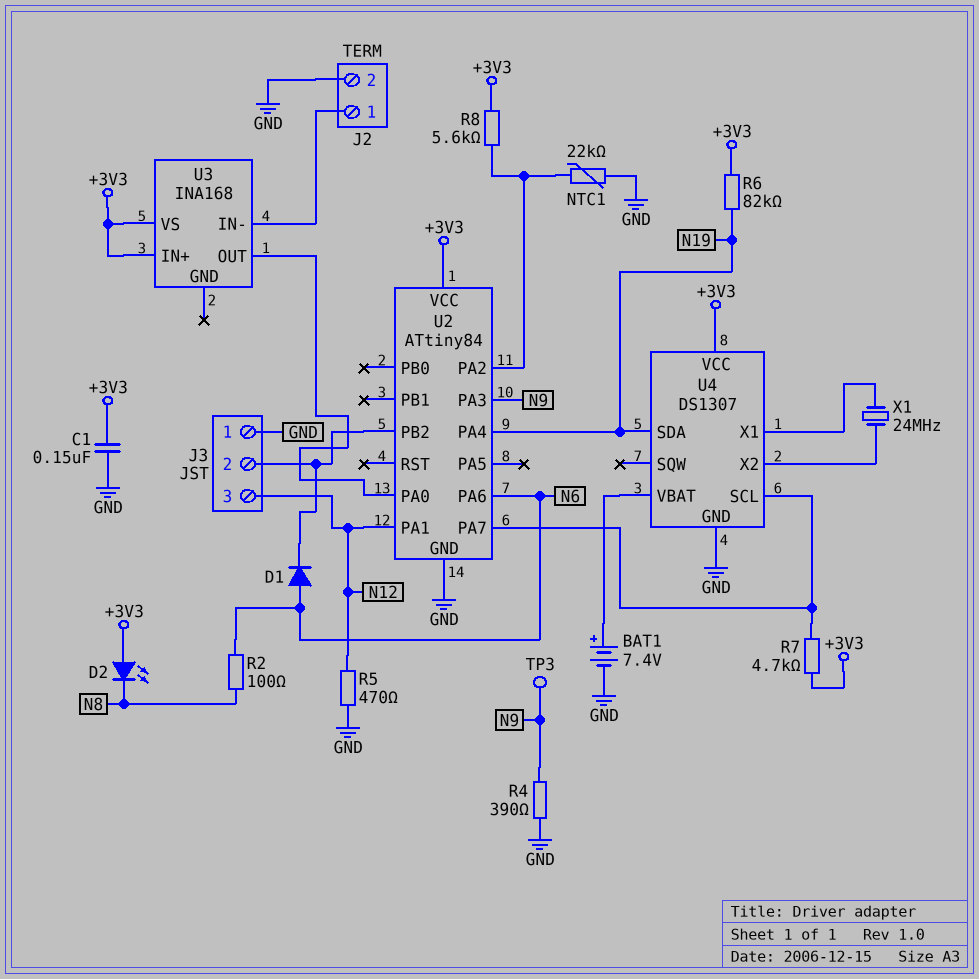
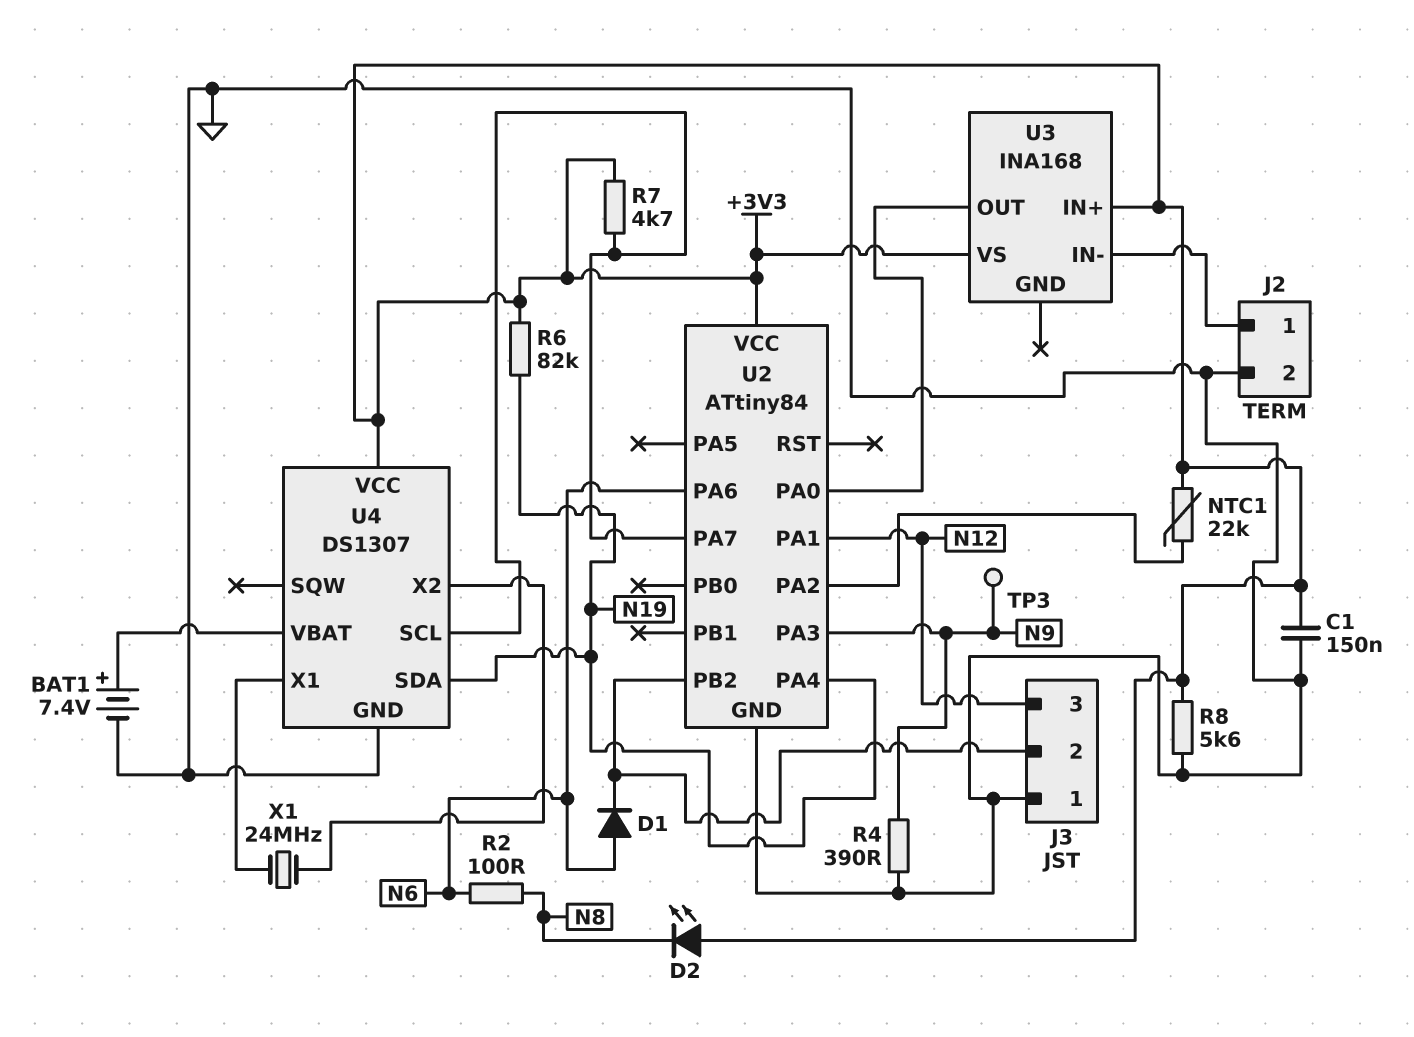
NTC1: 22k (GND, U2/PA2) -> 22k (+3V3, U2/PA2)
R5: 470 (GND, N12) -> none
R8: 5.6k (+3V3, U2/PA2) -> 5.6k (+3V3, GND)

